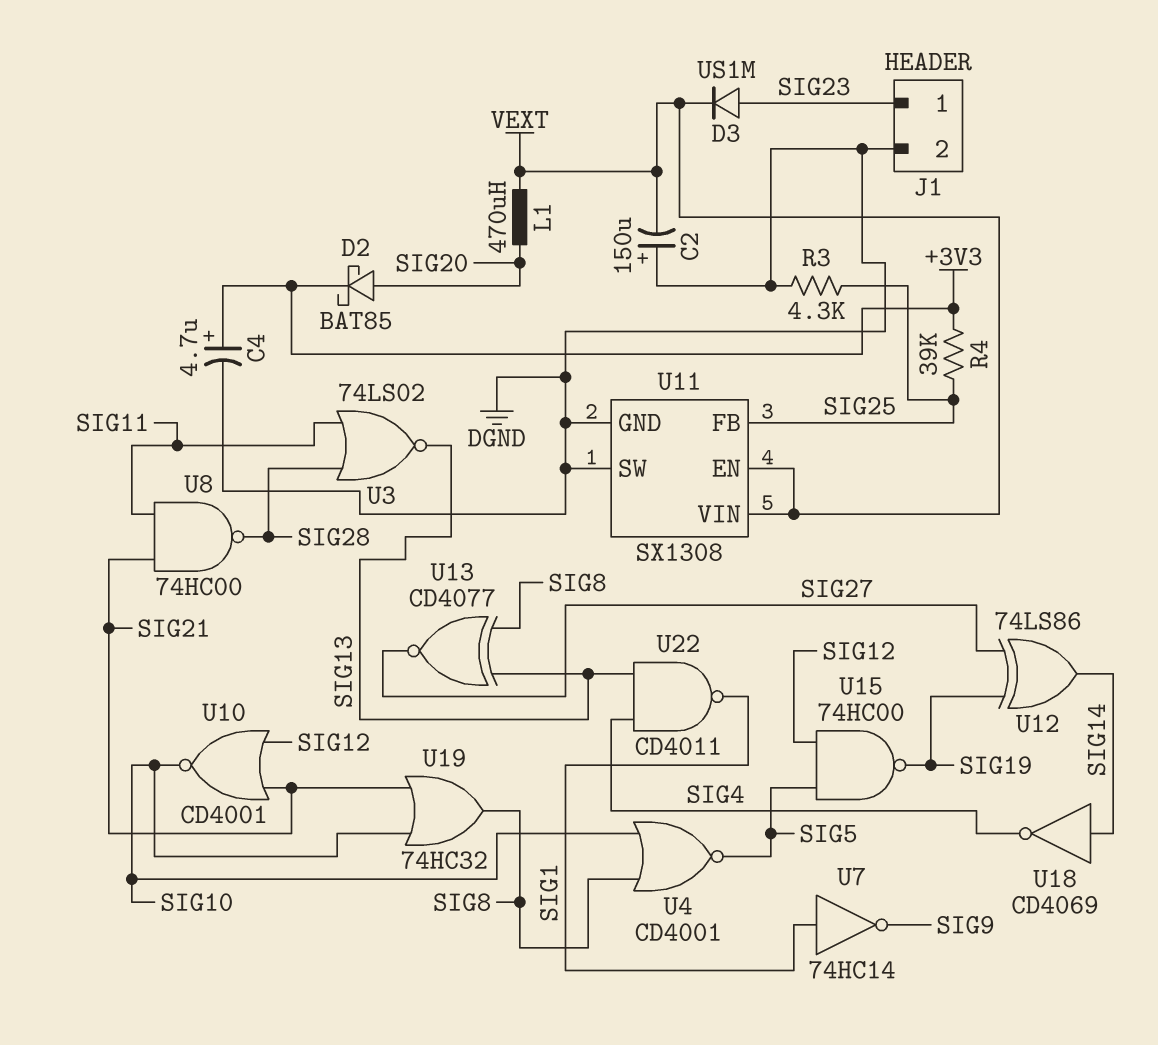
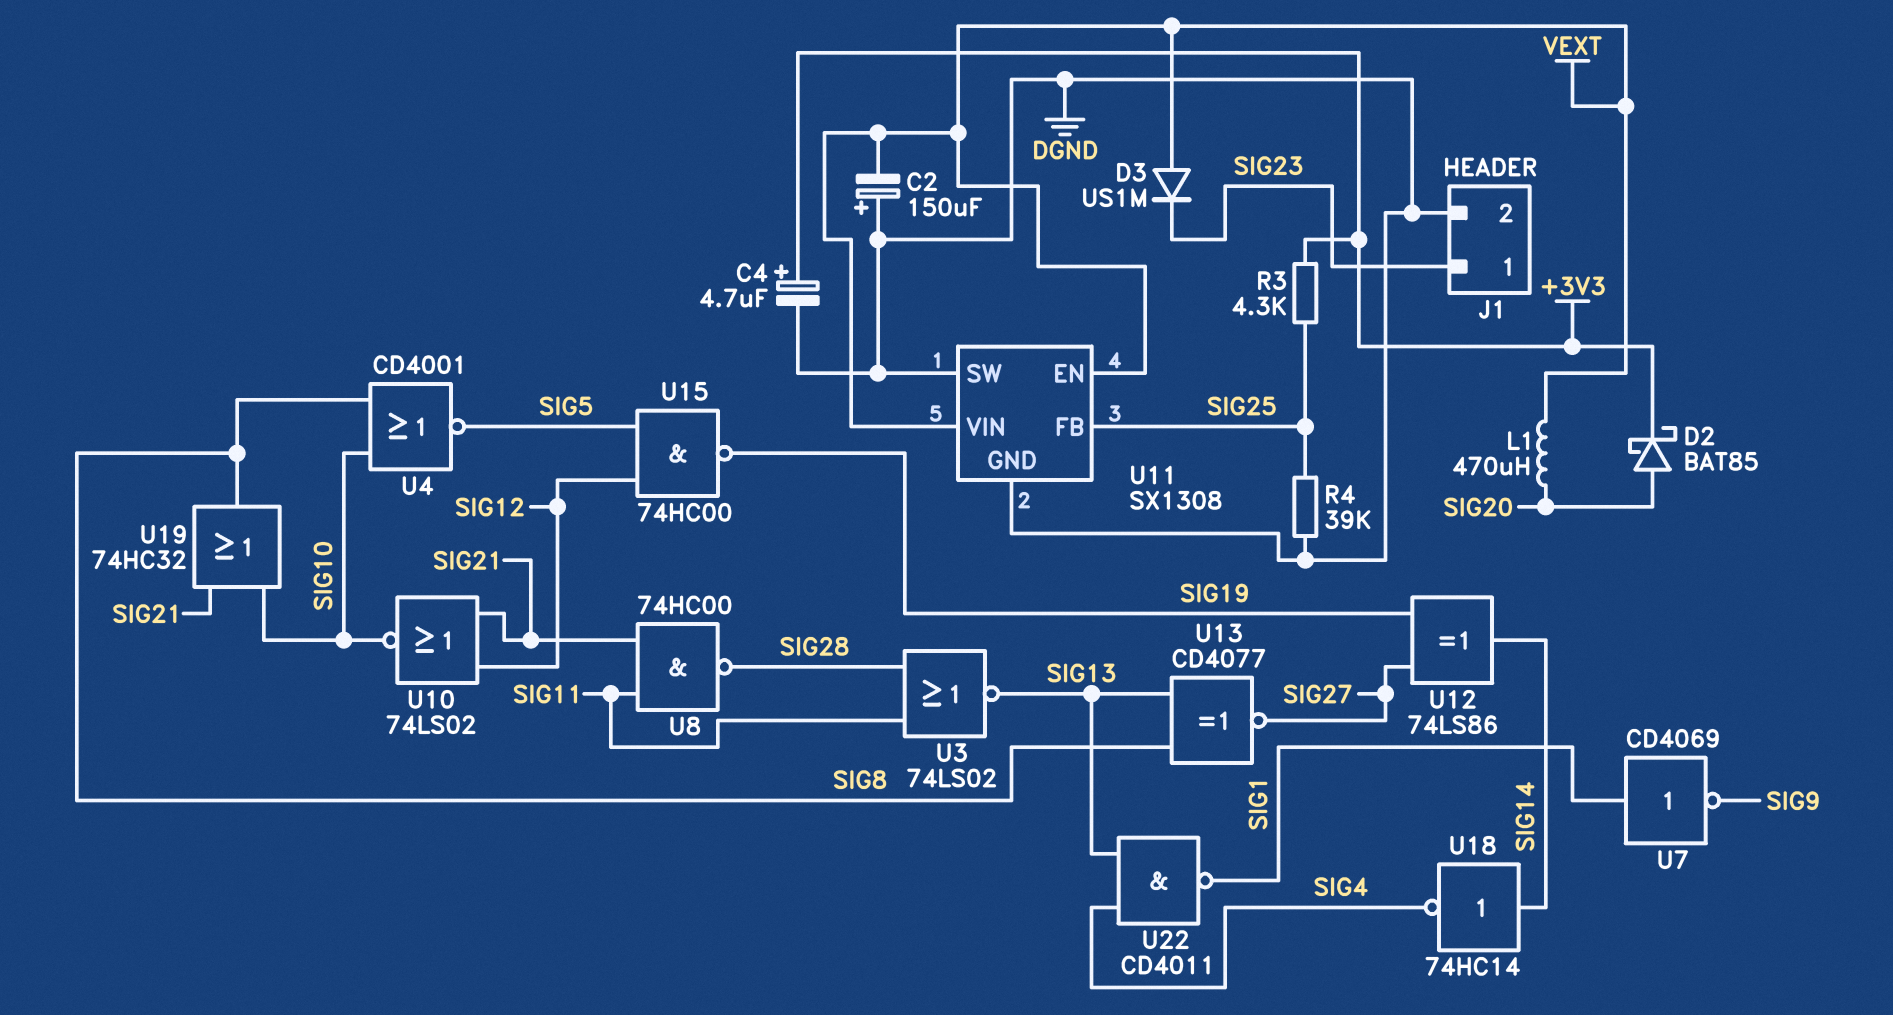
D3: diode US1M (A SIG23, K VEXT) -> diode US1M (A VEXT, K SIG23)
R3: 4.3k (DGND, SIG25) -> 4.3k (+3V3, SIG25)
R4: 39k (+3V3, SIG25) -> 39k (DGND, SIG25)
U7: NOT 74HC14 (in SIG1, out SIG9) -> NOT CD4069 (in SIG1, out SIG9)
U10: NOR CD4001 (in SIG12, in SIG21, out SIG10) -> NOR 74LS02 (in SIG12, in SIG21, out SIG10)
U18: NOT CD4069 (in SIG14, out SIG4) -> NOT 74HC14 (in SIG14, out SIG4)

